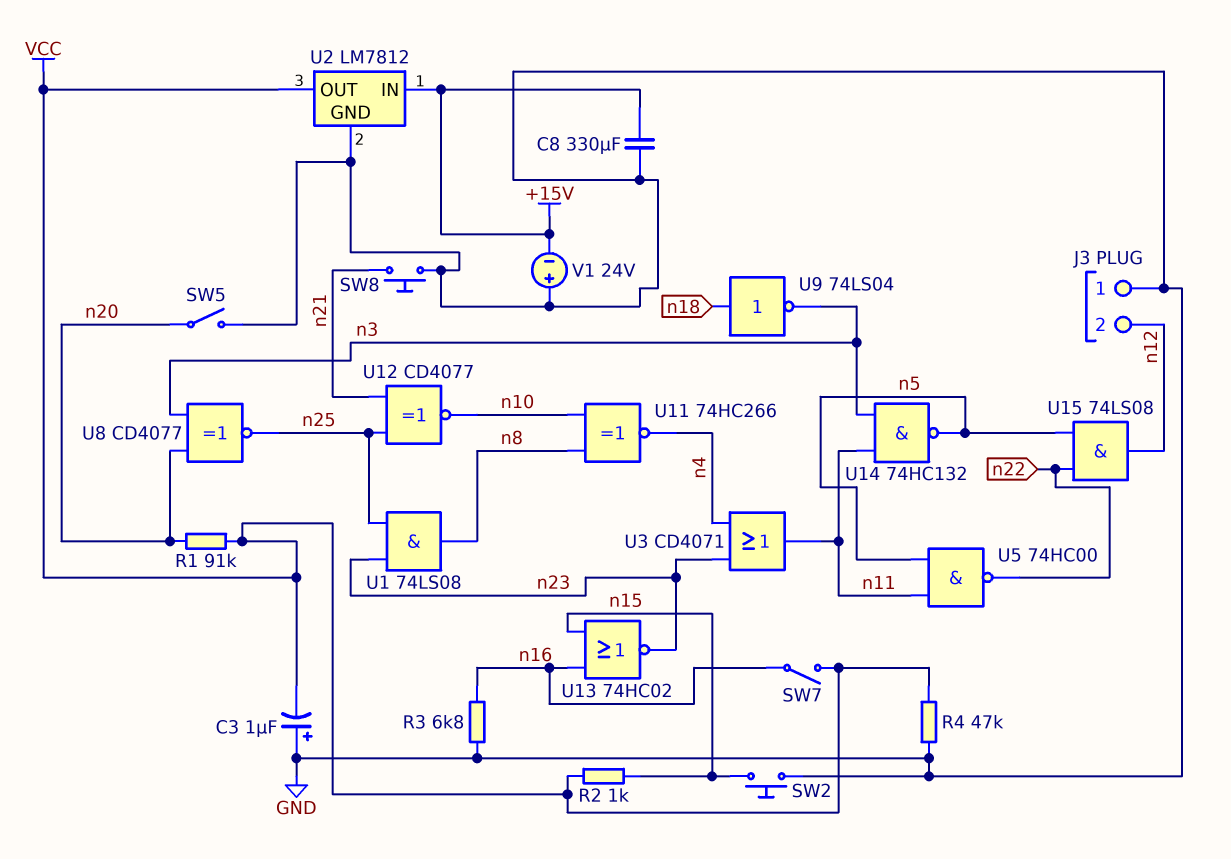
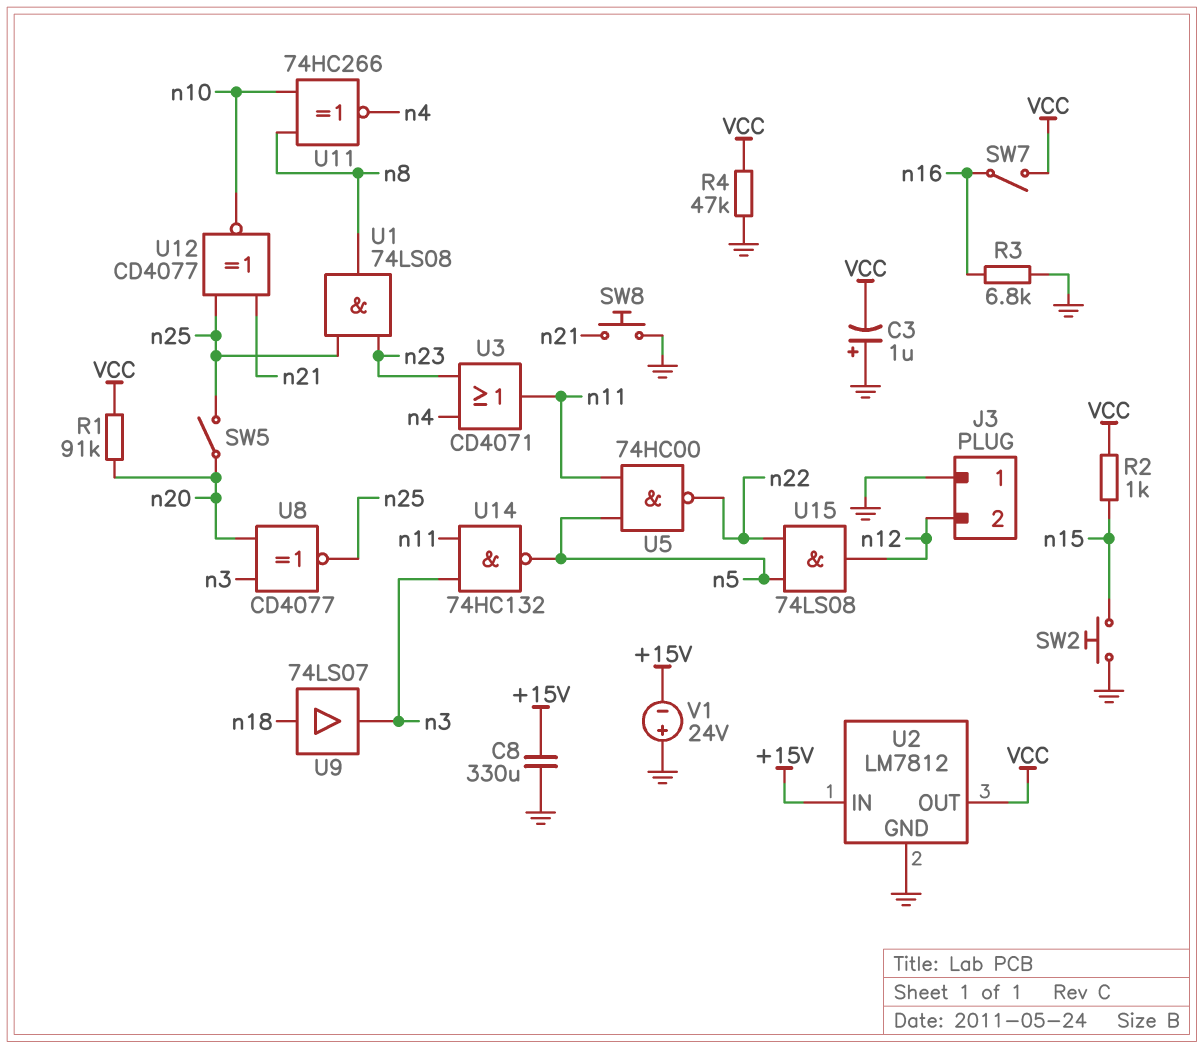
SW5: switch (GND, n20) -> switch (n20, n25)
U9: NOT 74LS04 (in n18, out n3) -> buffer 74LS07 (in n18, out n3)
U13: NOR 74HC02 (in n15, in n16, out n23) -> none

